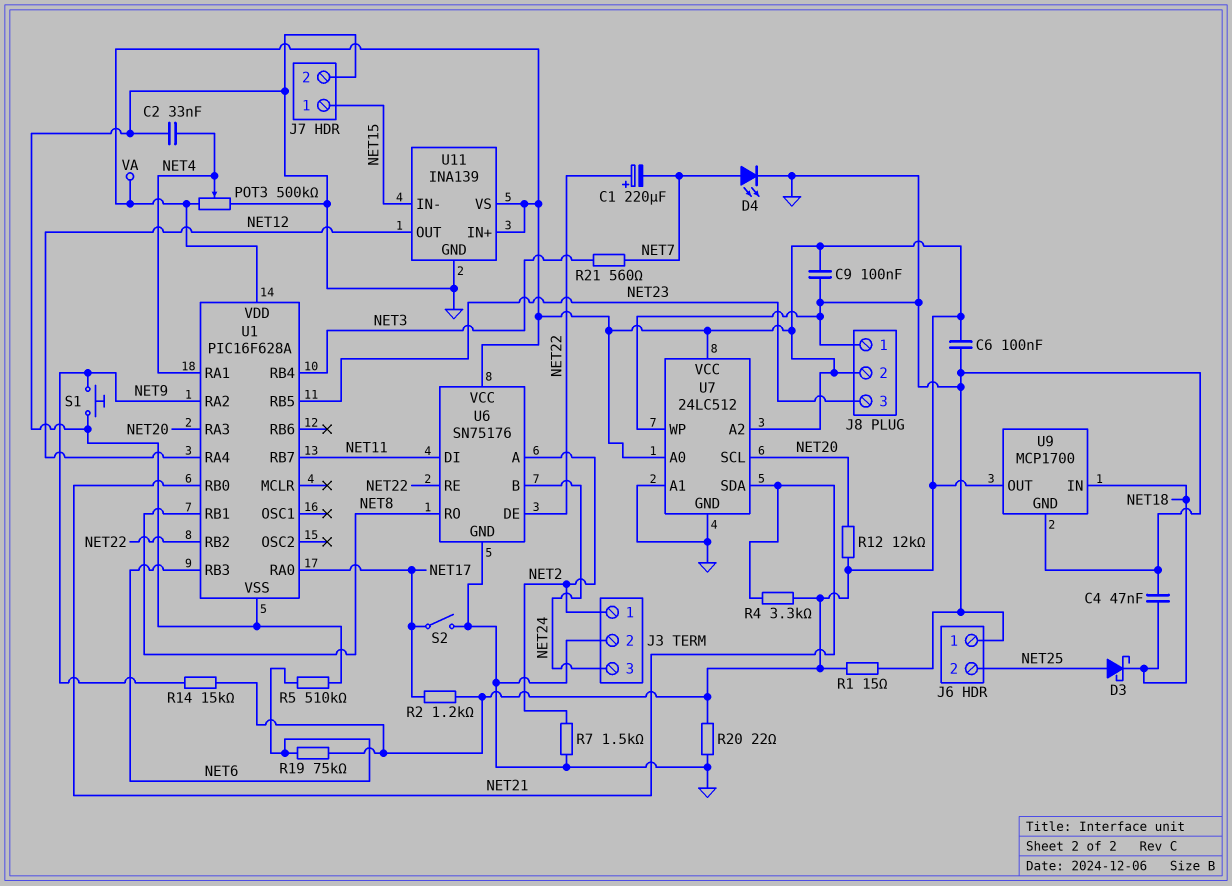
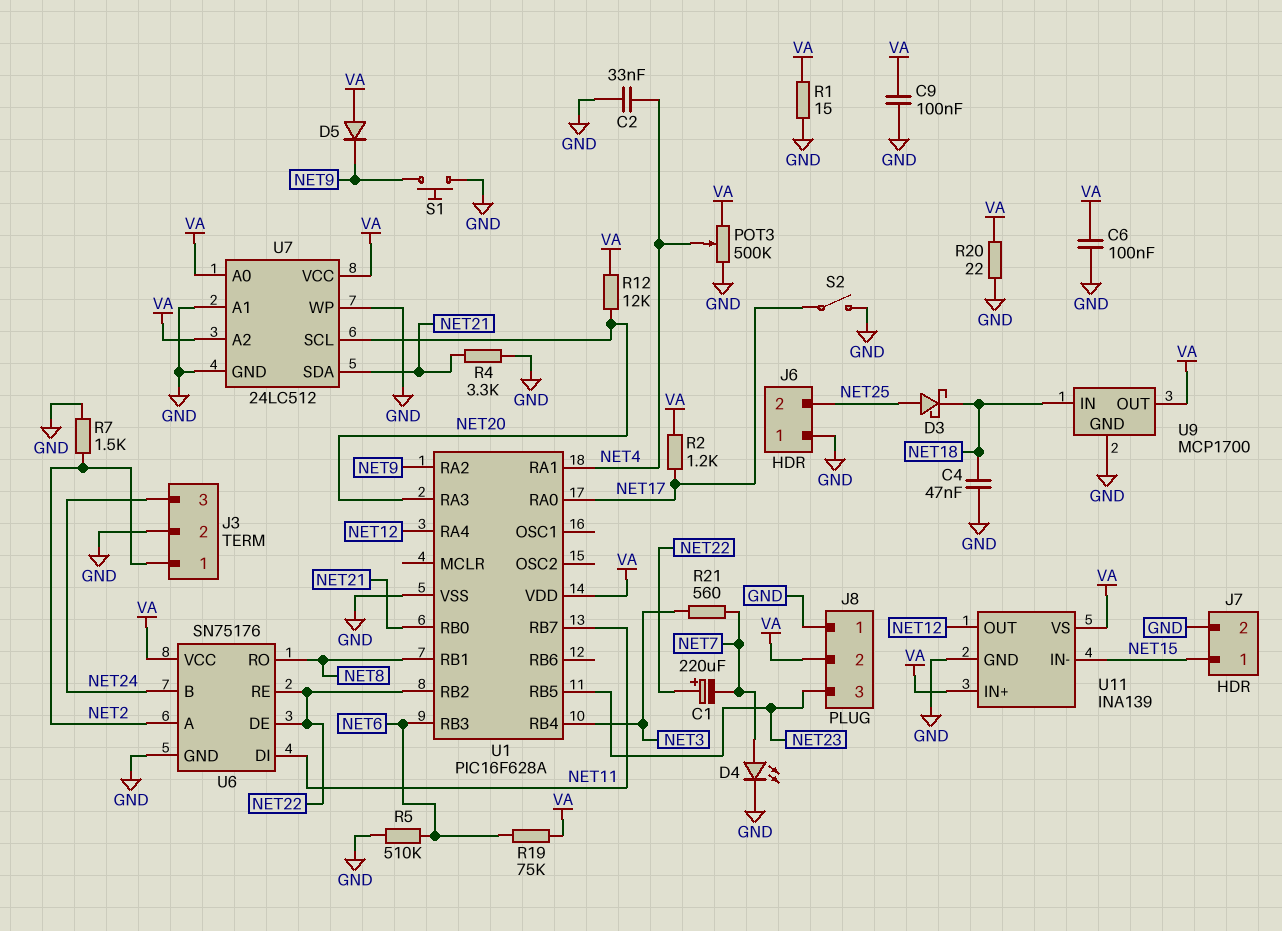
D5: none -> diode (A VA, K NET9)
R4: 3.3k (NET21, VA) -> 3.3k (GND, NET21)
R14: 15k (NET9, VA) -> none

